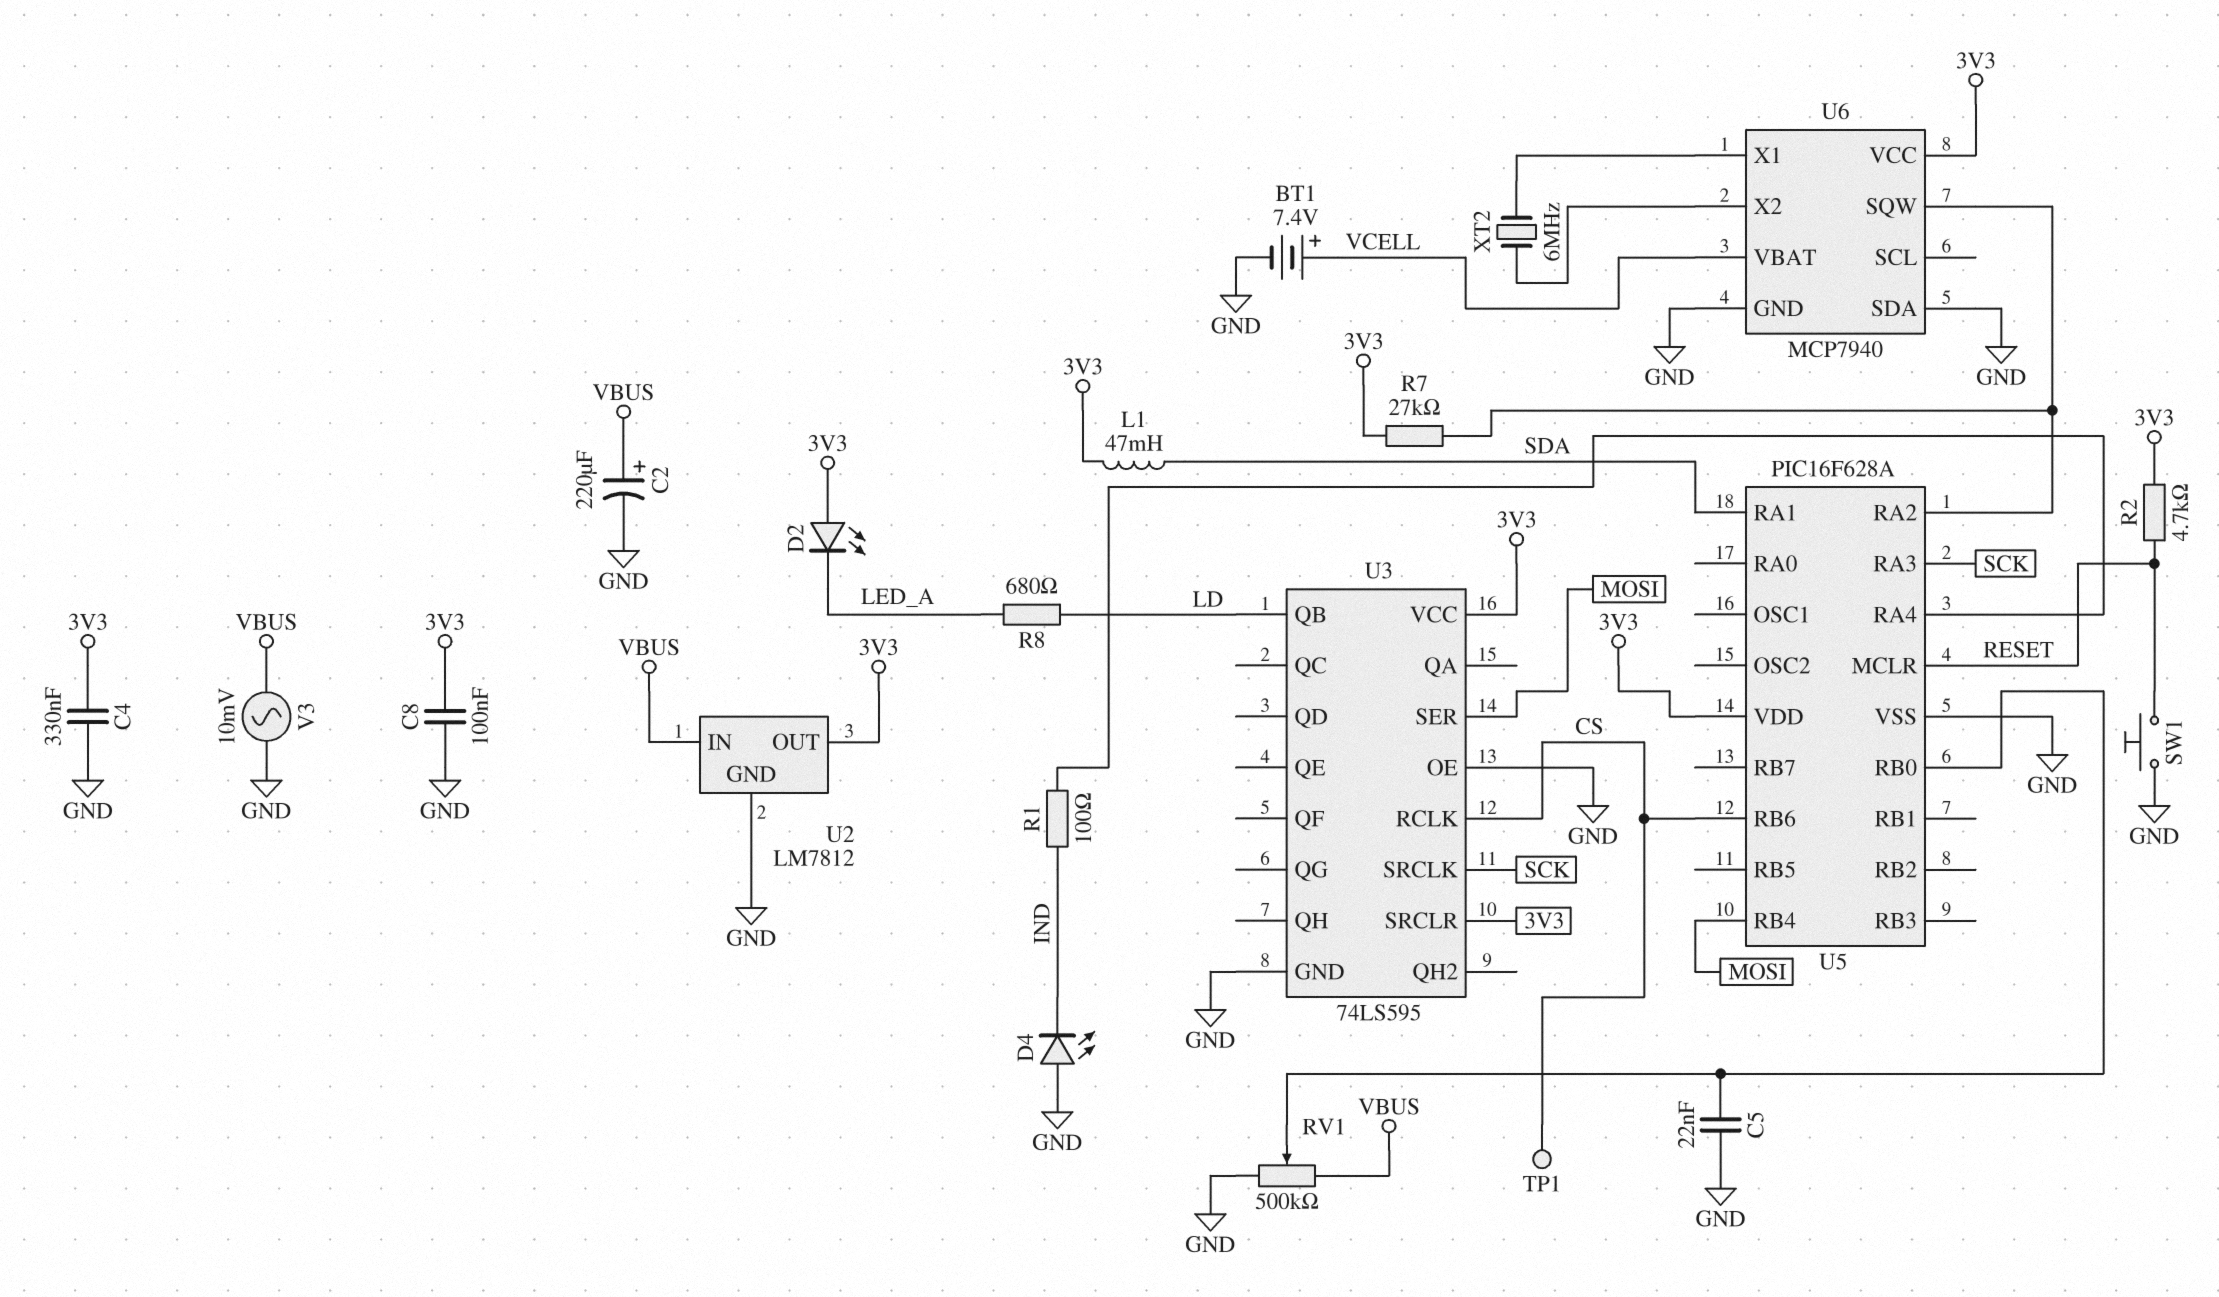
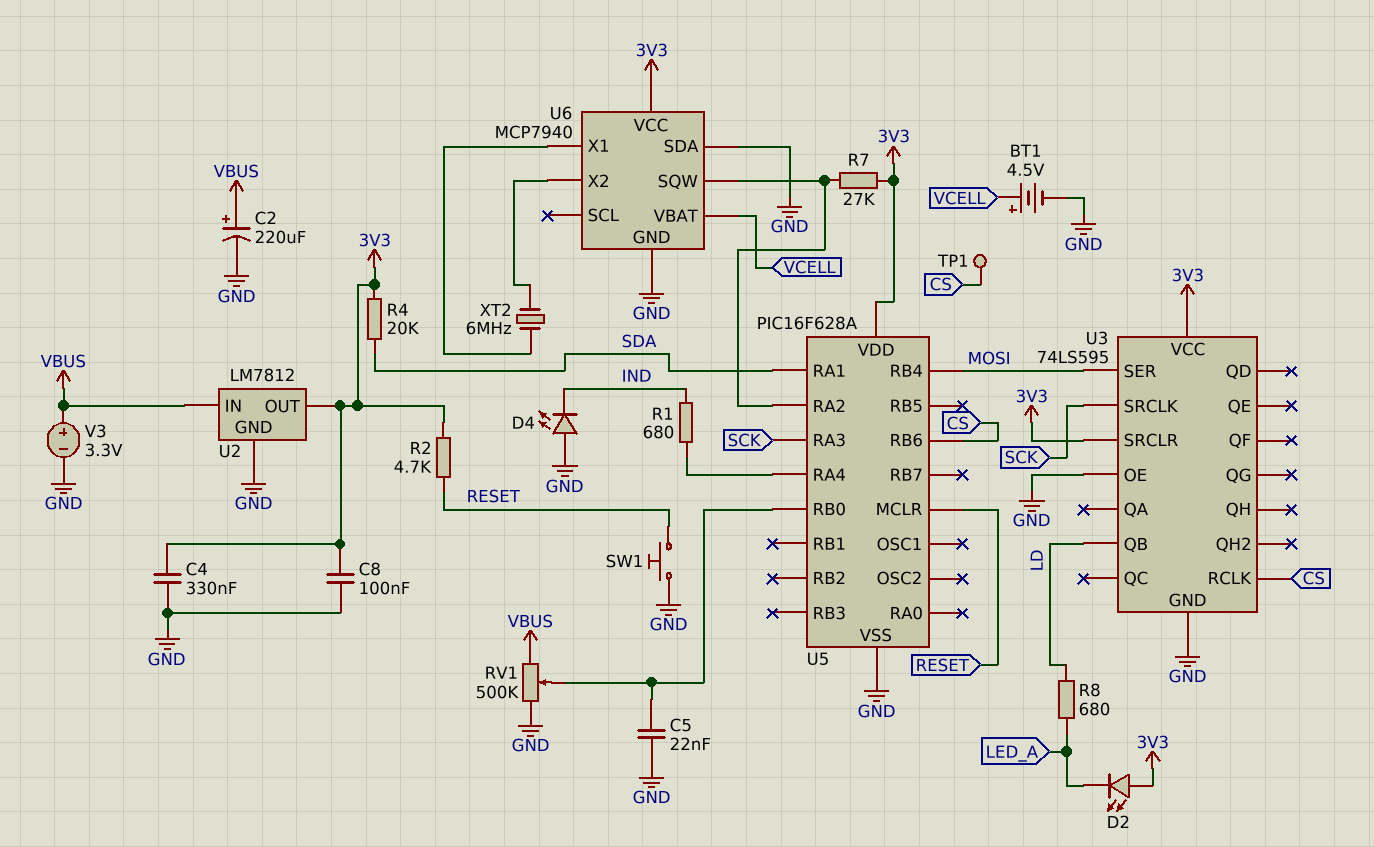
BT1: 7.4V (plus VCELL, minus GND) -> 4.5V (plus VCELL, minus GND)
L1: 47mH (3V3, SDA) -> none
R1: 100 (IND, U5/RA4) -> 680 (IND, U5/RA4)
R4: none -> 20k (3V3, SDA)
V3: AC 10mV (GND, VBUS) -> 3.3V (plus VBUS, minus GND)

